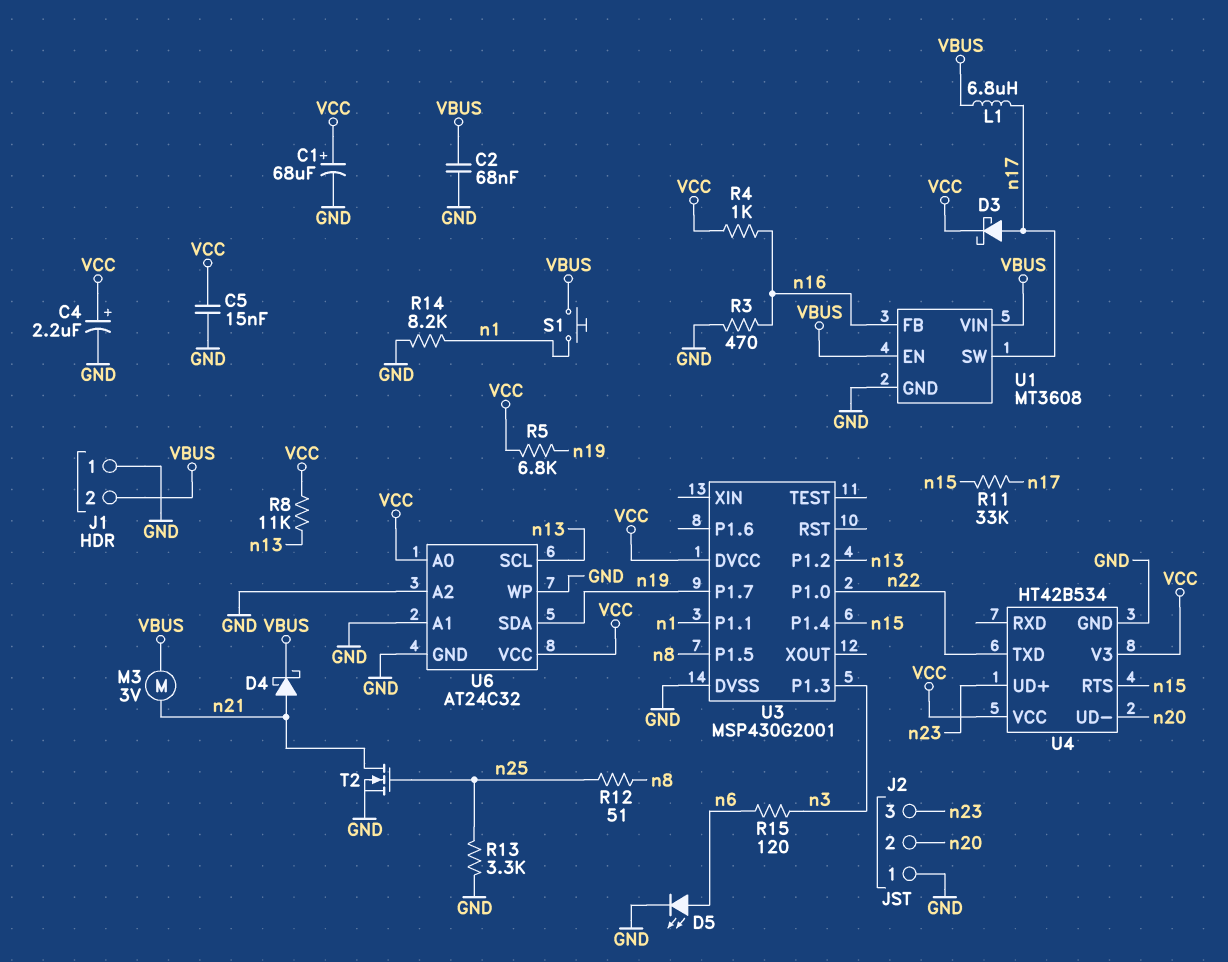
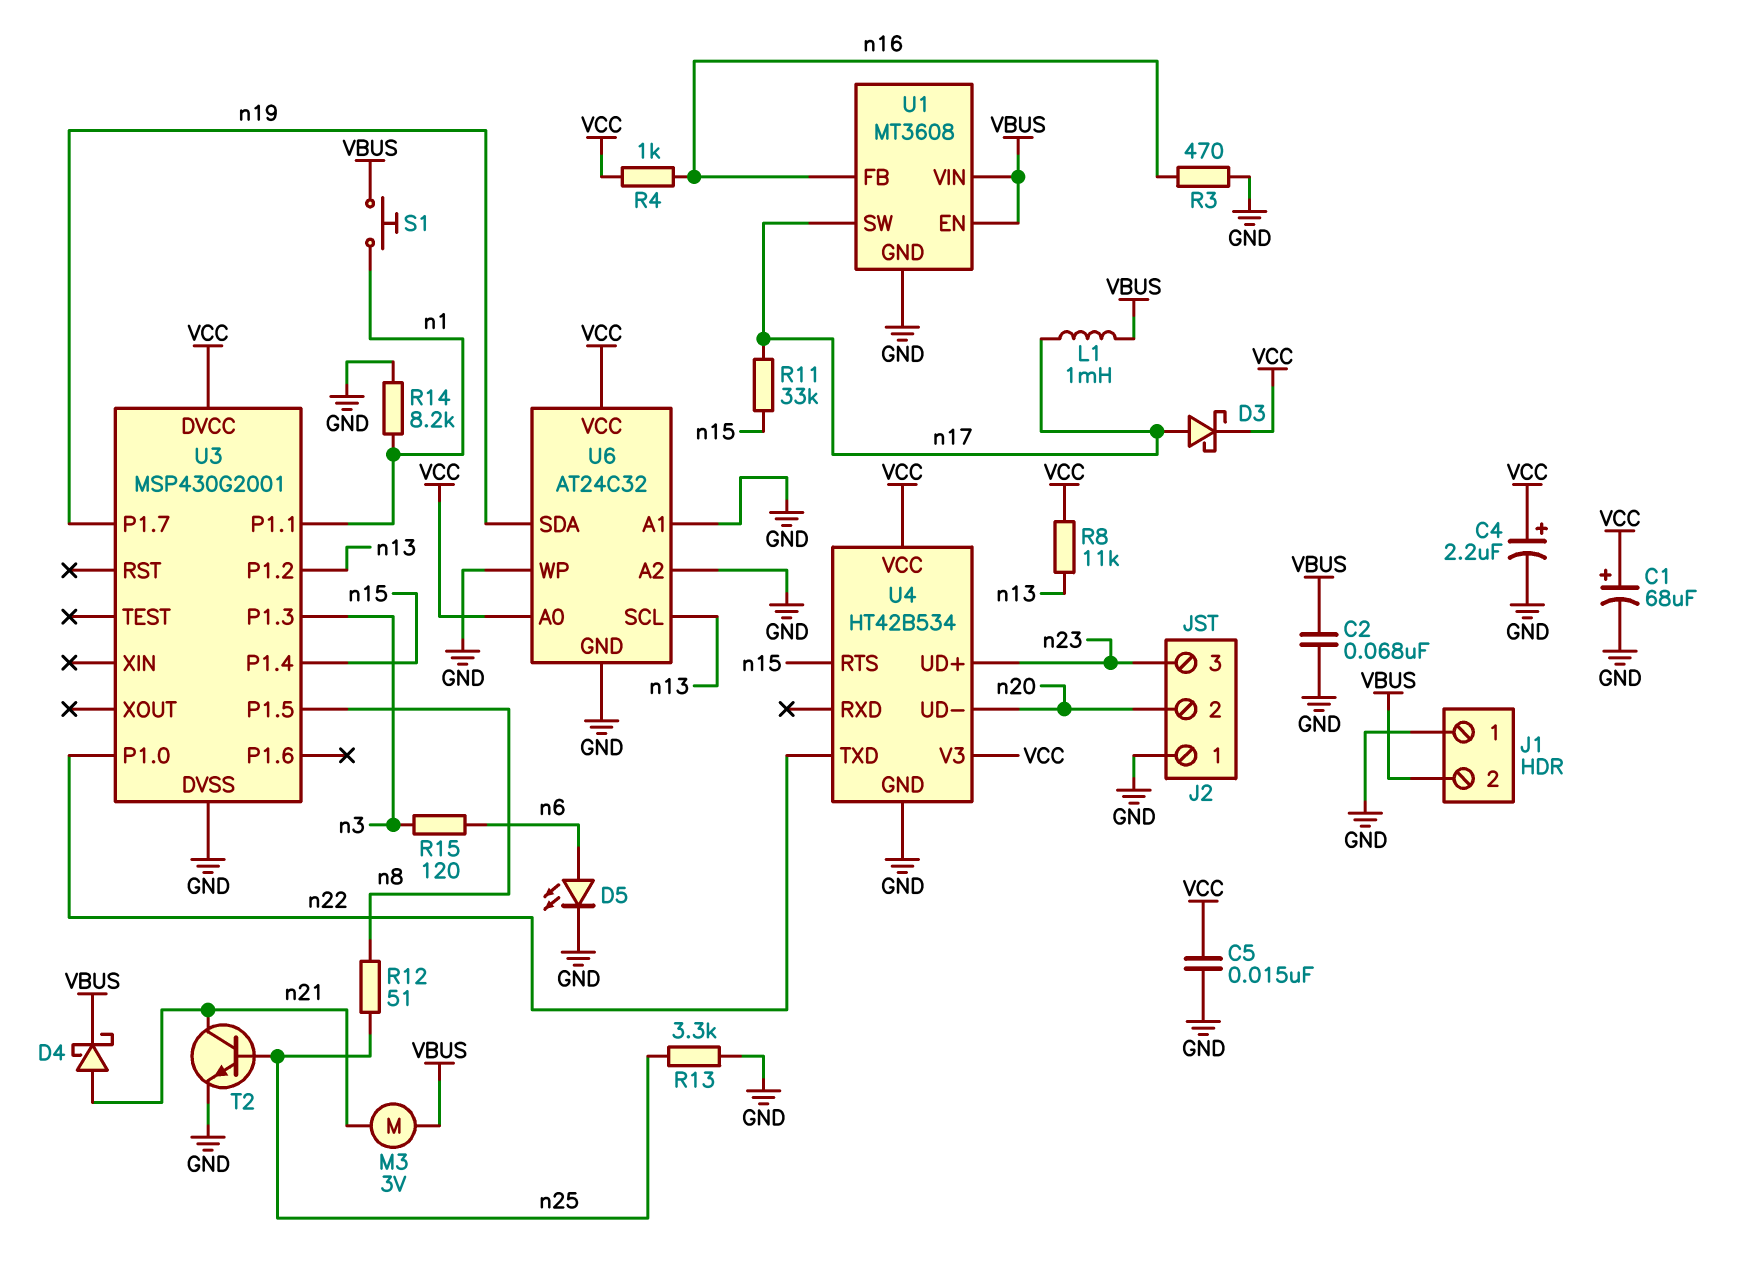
L1: 6.8uH (VBUS, n17) -> 1mH (VBUS, n17)
R5: 6.8k (VCC, n19) -> none
T2: NMOS (G n25, D n21, S GND) -> NPN (B n25, C n21, E GND)

